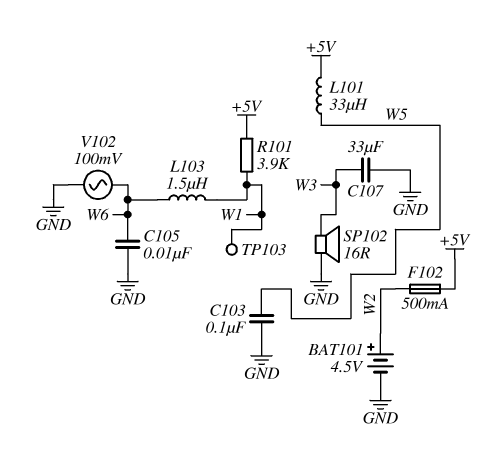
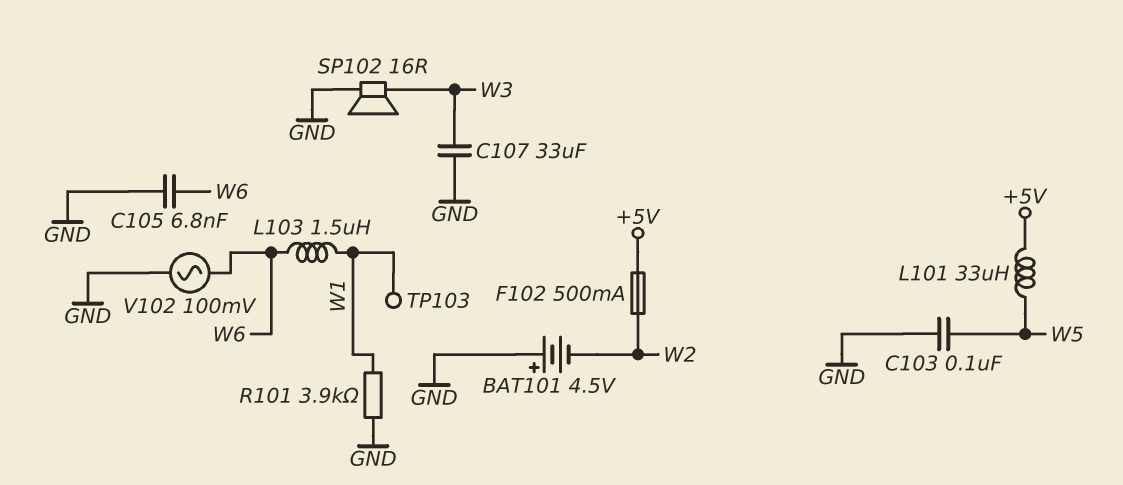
BAT101: 4.5V (plus W2, minus GND) -> 4.5V (plus GND, minus W2)
C105: 10nF (GND, W6) -> 6.8nF (GND, W6)
R101: 3.9k (+5V, W1) -> 3.9k (GND, W1)

